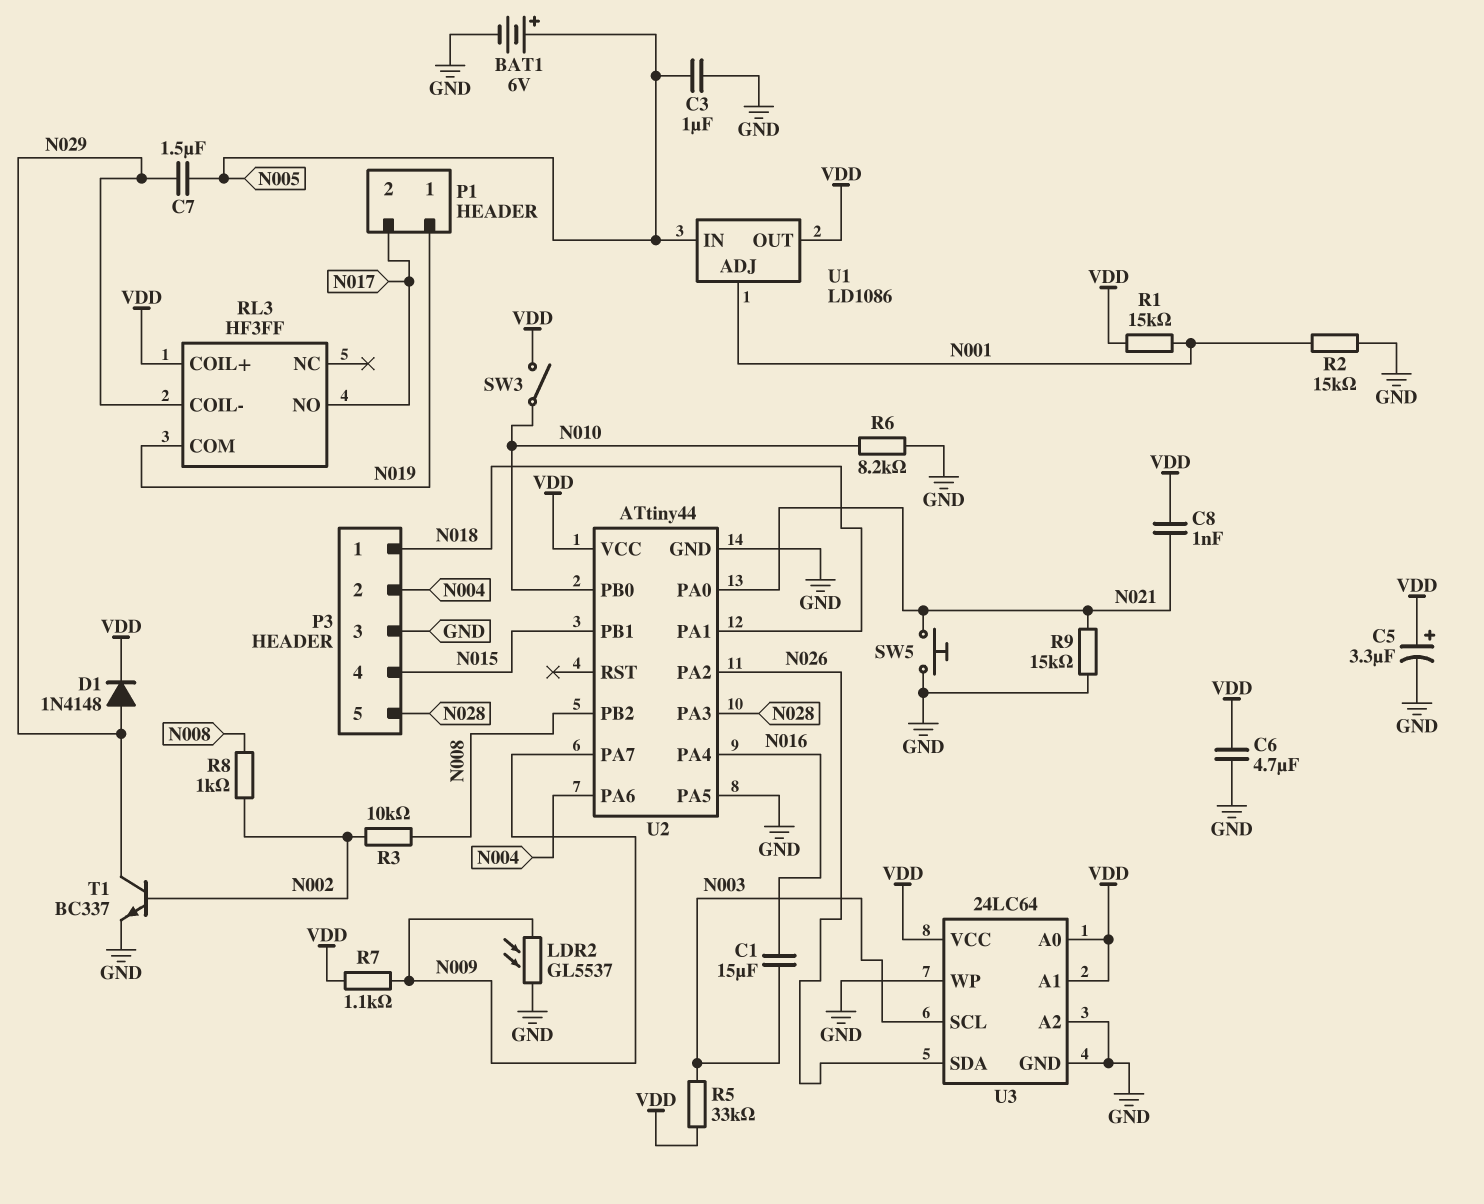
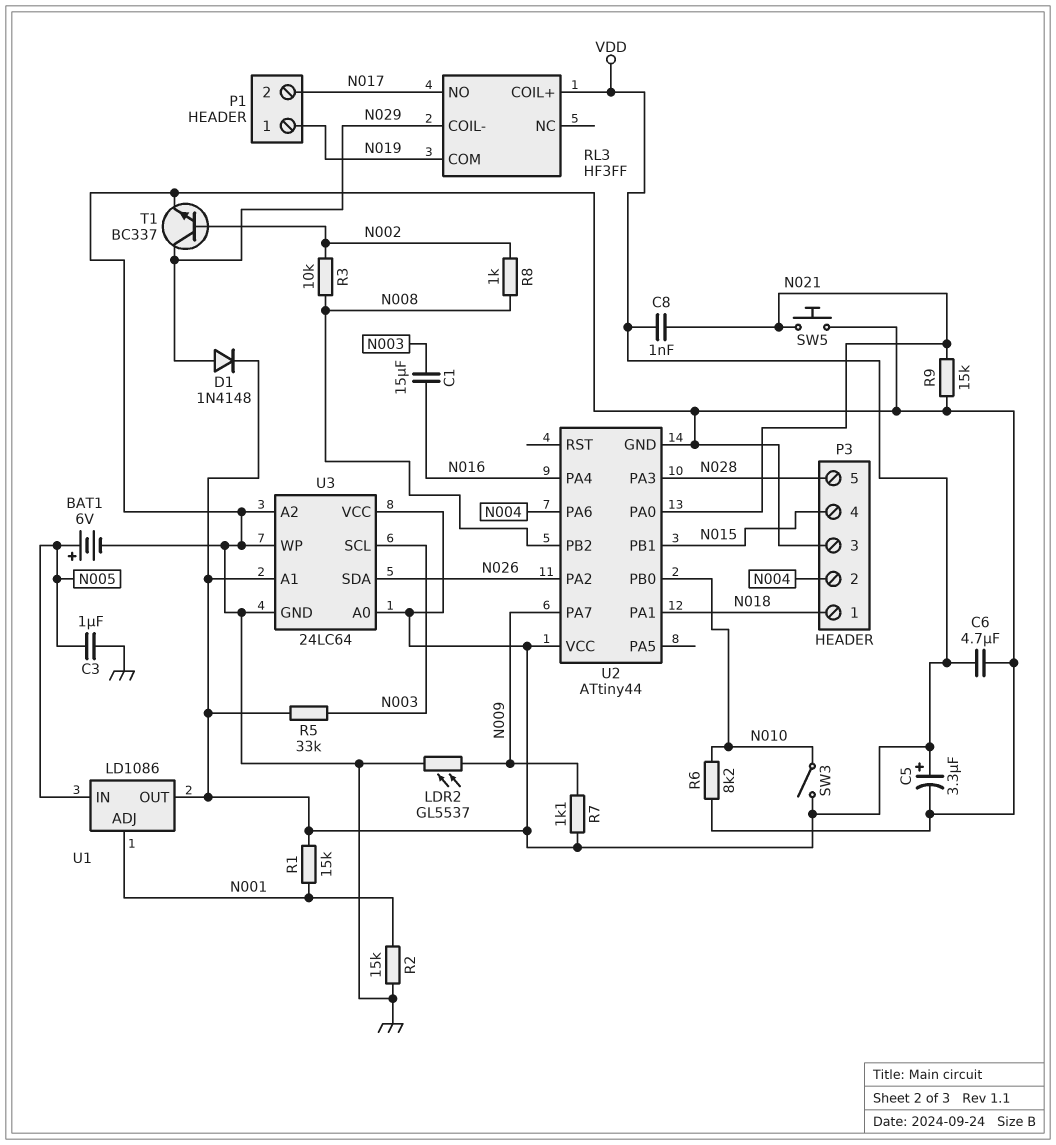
C7: 1.5uF (N005, N029) -> none
U2 pin PA5: GND -> none

